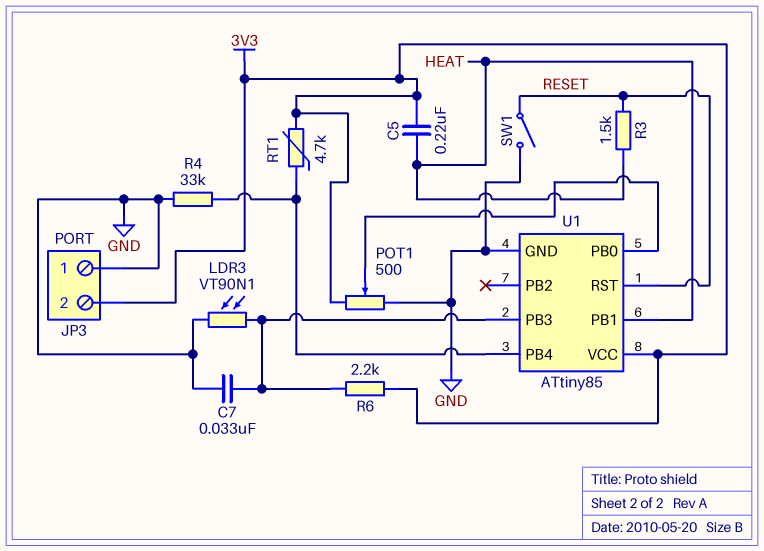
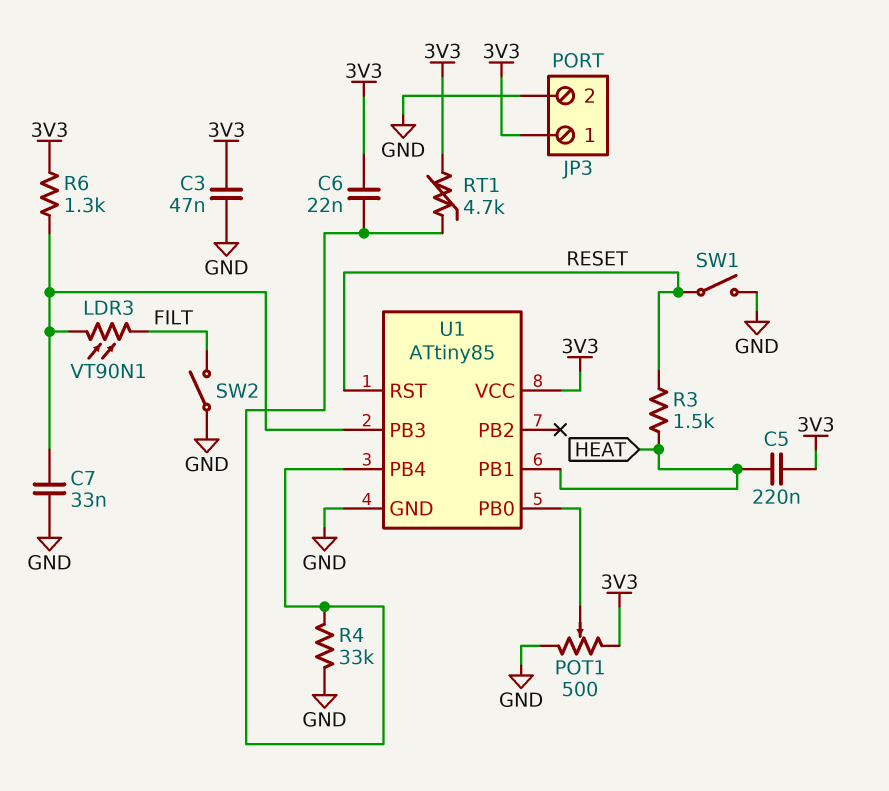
C3: none -> 47nF (3V3, GND)
C6: none -> 22nF (3V3, U1/PB4)
JP3 pin 1: GND -> 3V3
JP3 pin 2: 3V3 -> GND
LDR3: VT90N1 (GND, U1/PB3) -> VT90N1 (FILT, U1/PB3)
R6: 2.2k (3V3, U1/PB3) -> 1.3k (3V3, U1/PB3)
SW2: none -> switch (FILT, GND)

